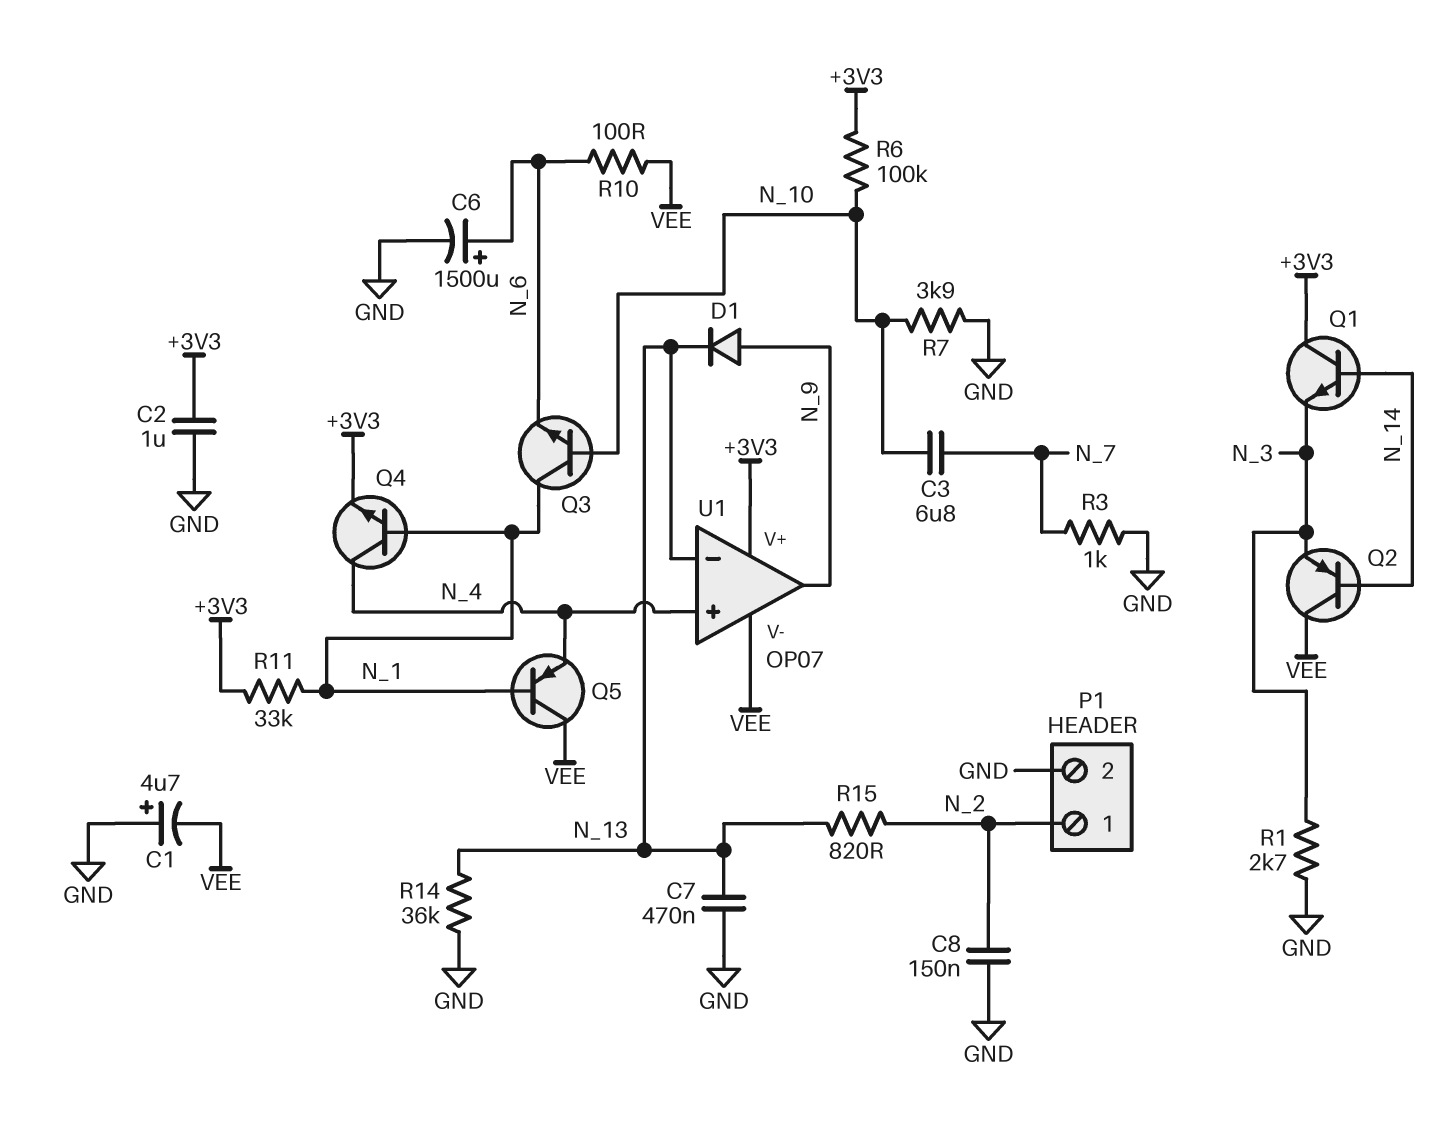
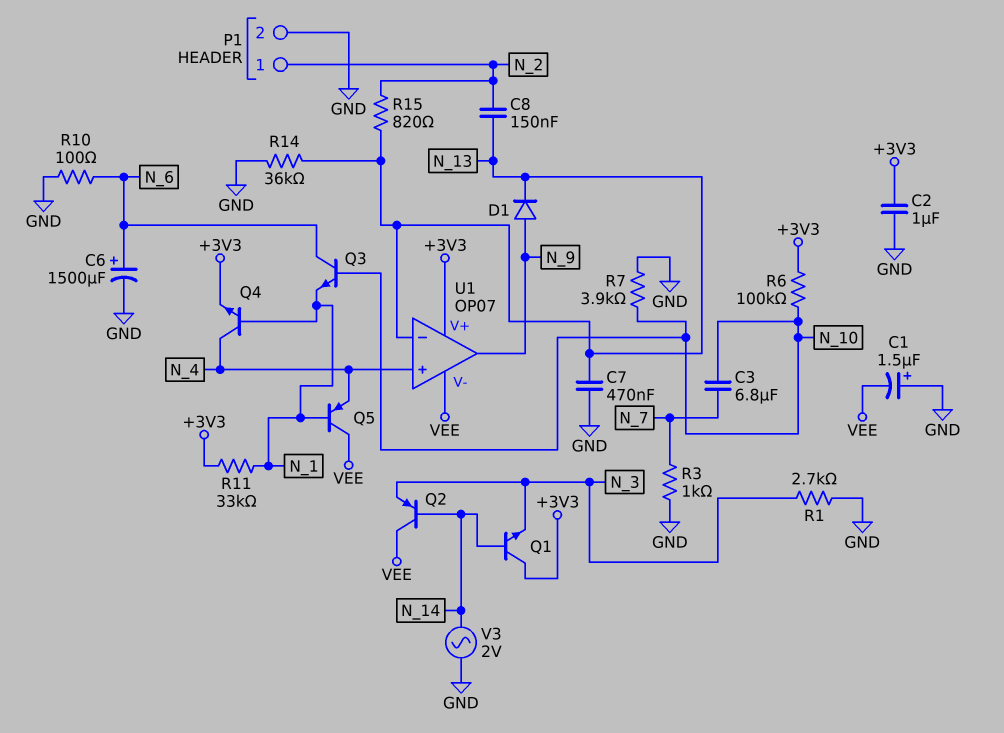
C1: 4.7uF (plus GND, minus VEE) -> 1.5uF (plus GND, minus VEE)
C8: 150nF (GND, N_2) -> 150nF (N_2, N_13)
Q3: NPN (B N_10, C N_1, E N_6) -> NPN (B N_10, C N_6, E N_1)
R10: 100 (N_6, VEE) -> 100 (GND, N_6)
V3: none -> AC 2V (GND, N_14)

